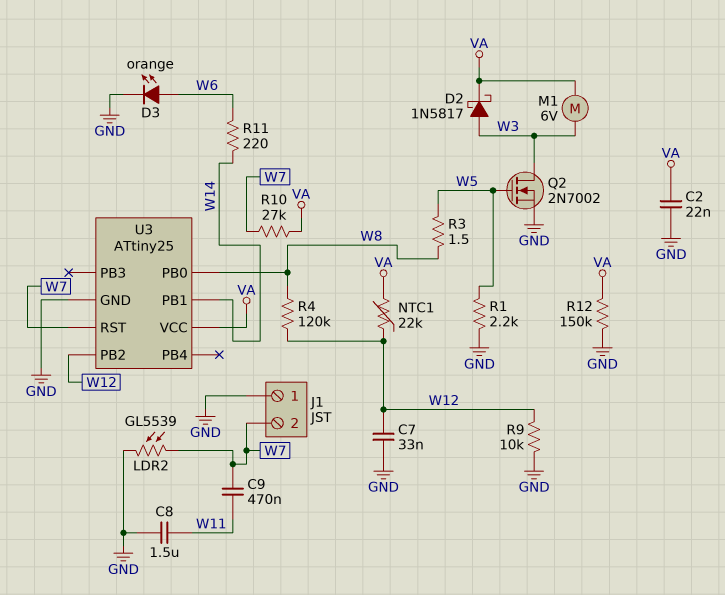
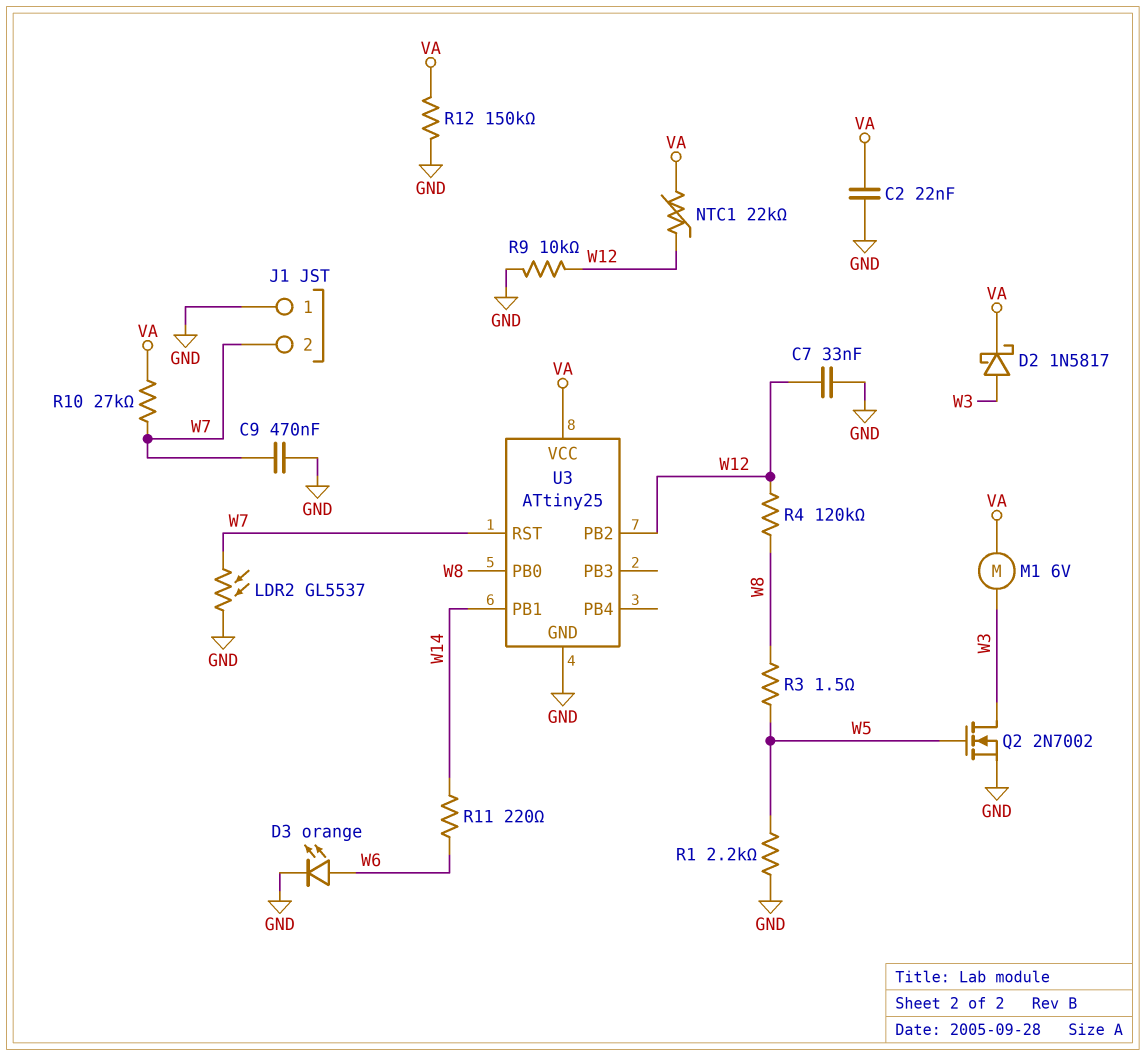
C8: 1.5uF (GND, W11) -> none
C9: 470nF (W7, W11) -> 470nF (GND, W7)
LDR2: GL5539 (GND, W7) -> GL5537 (GND, W7)

